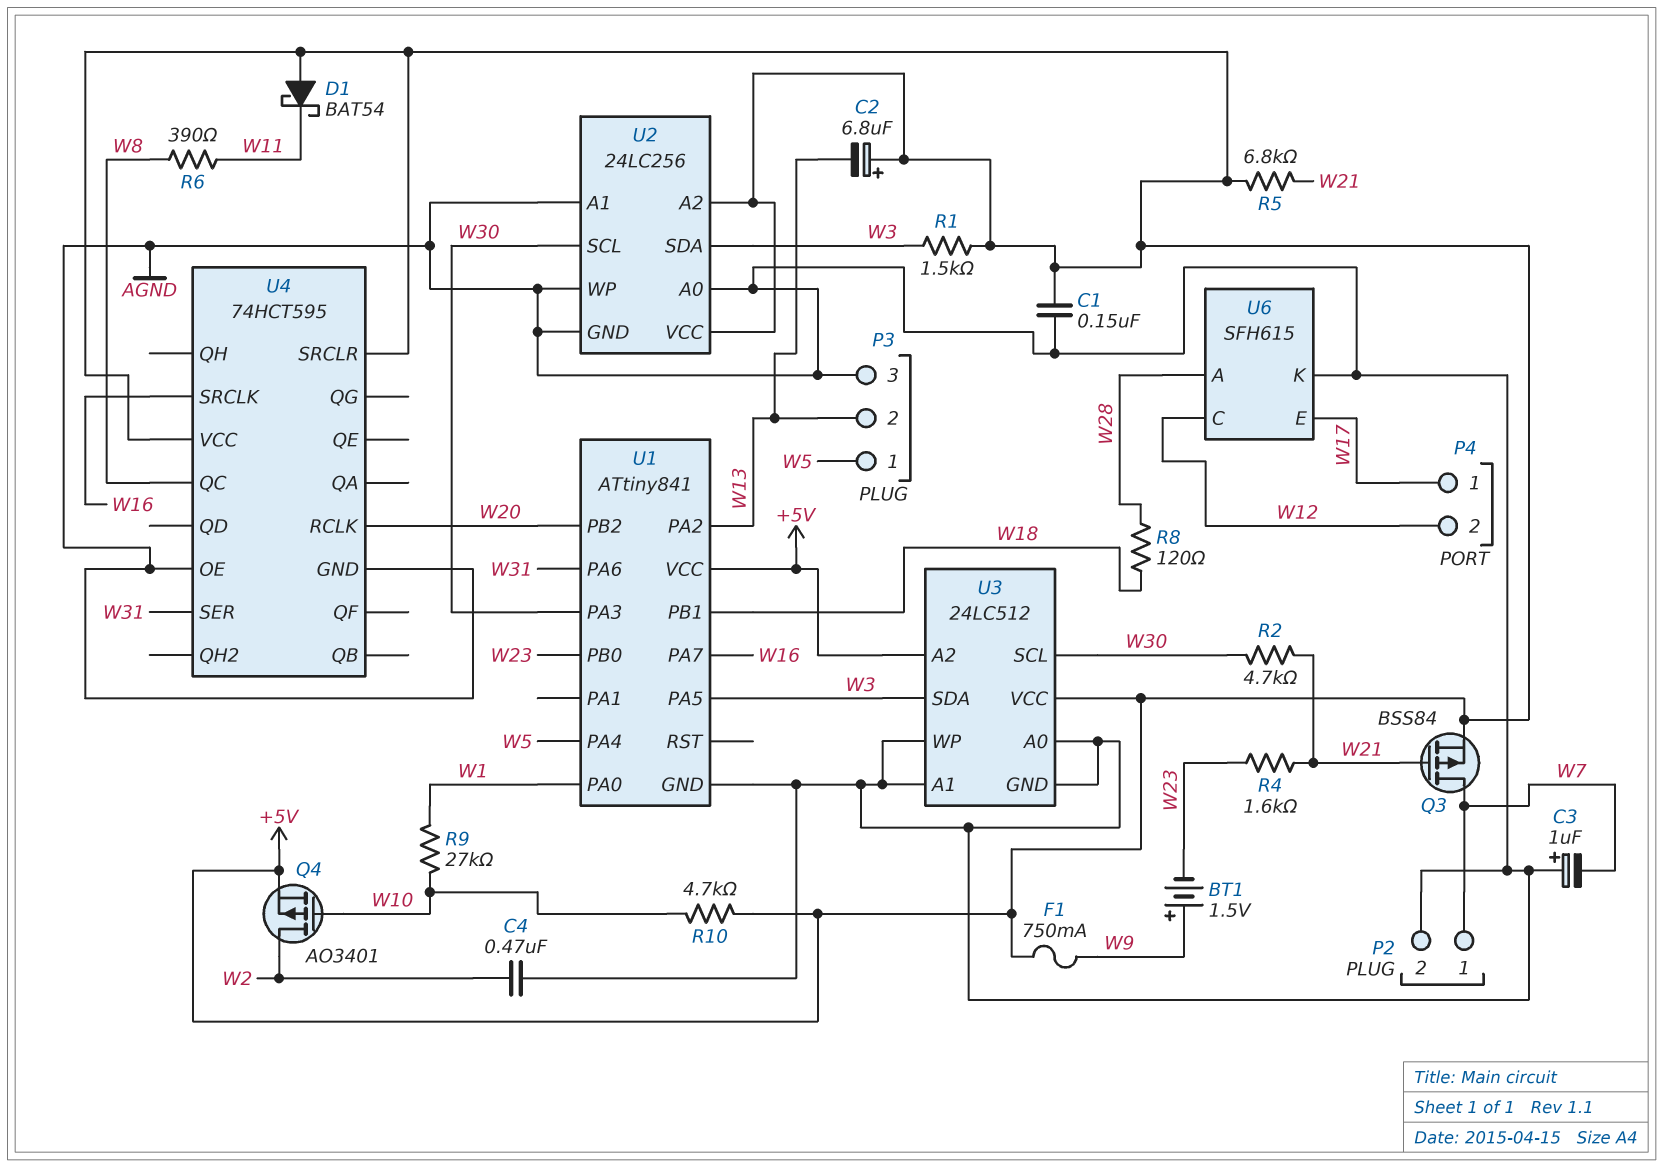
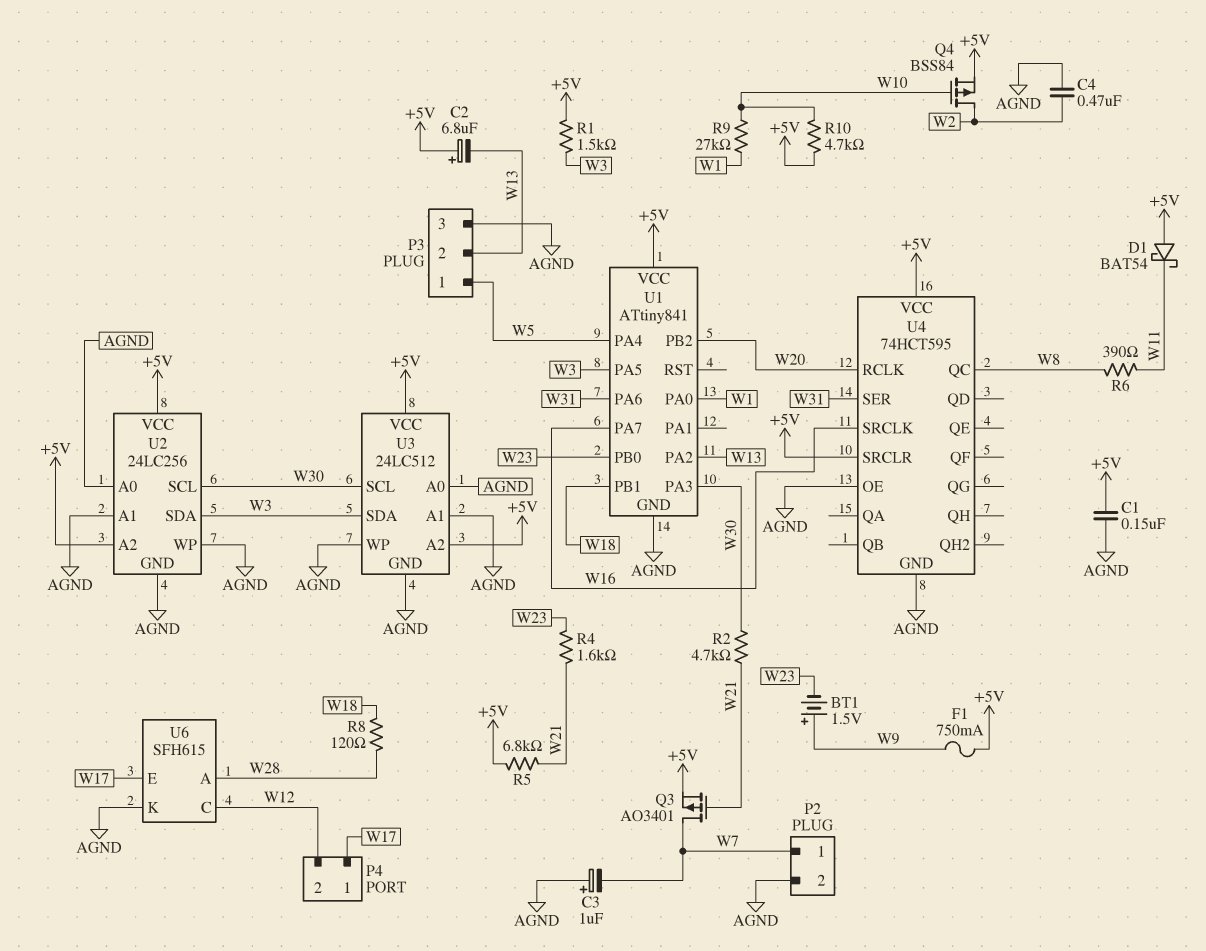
Q3: PMOS BSS84 (G W21, D W7, S +5V) -> PMOS AO3401 (G W21, D W7, S +5V)
Q4: PMOS AO3401 (G W10, D W2, S +5V) -> PMOS BSS84 (G W10, D W2, S +5V)

